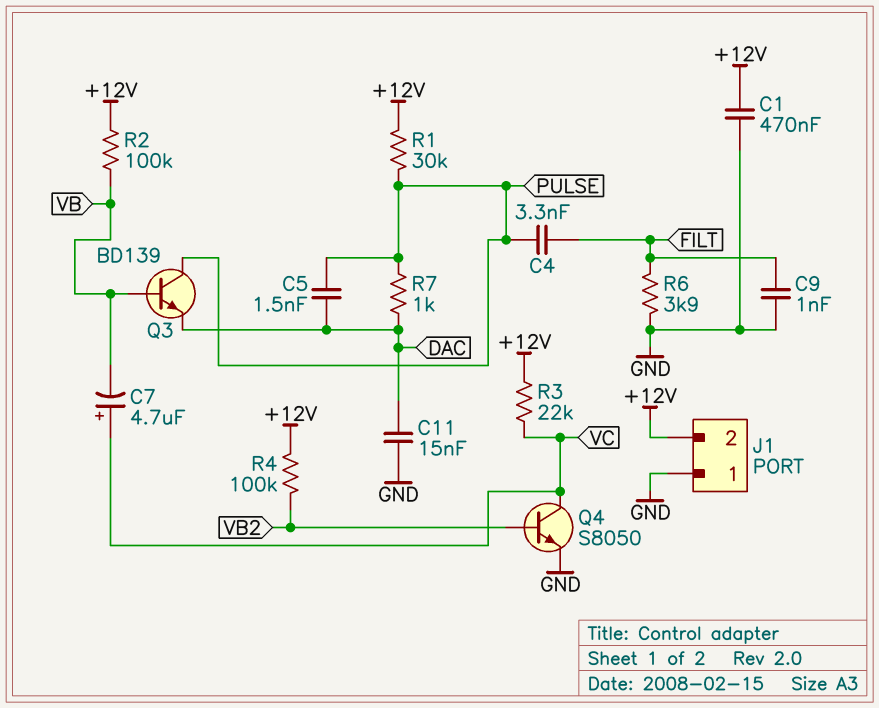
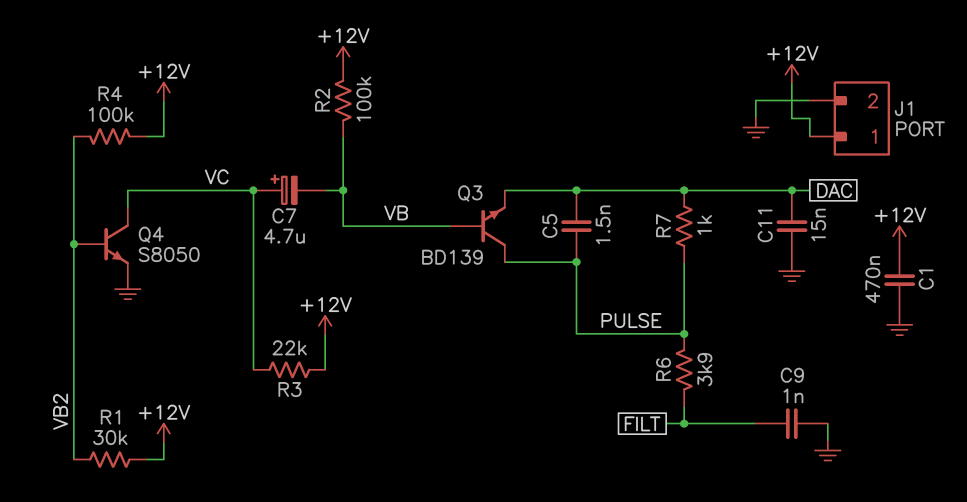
C4: 3.3nF (FILT, PULSE) -> none
J1 pin 1: GND -> +12V
J1 pin 2: +12V -> GND
R1: 30k (+12V, PULSE) -> 30k (+12V, VB2)
R6: 3.9k (FILT, GND) -> 3.9k (FILT, PULSE)

